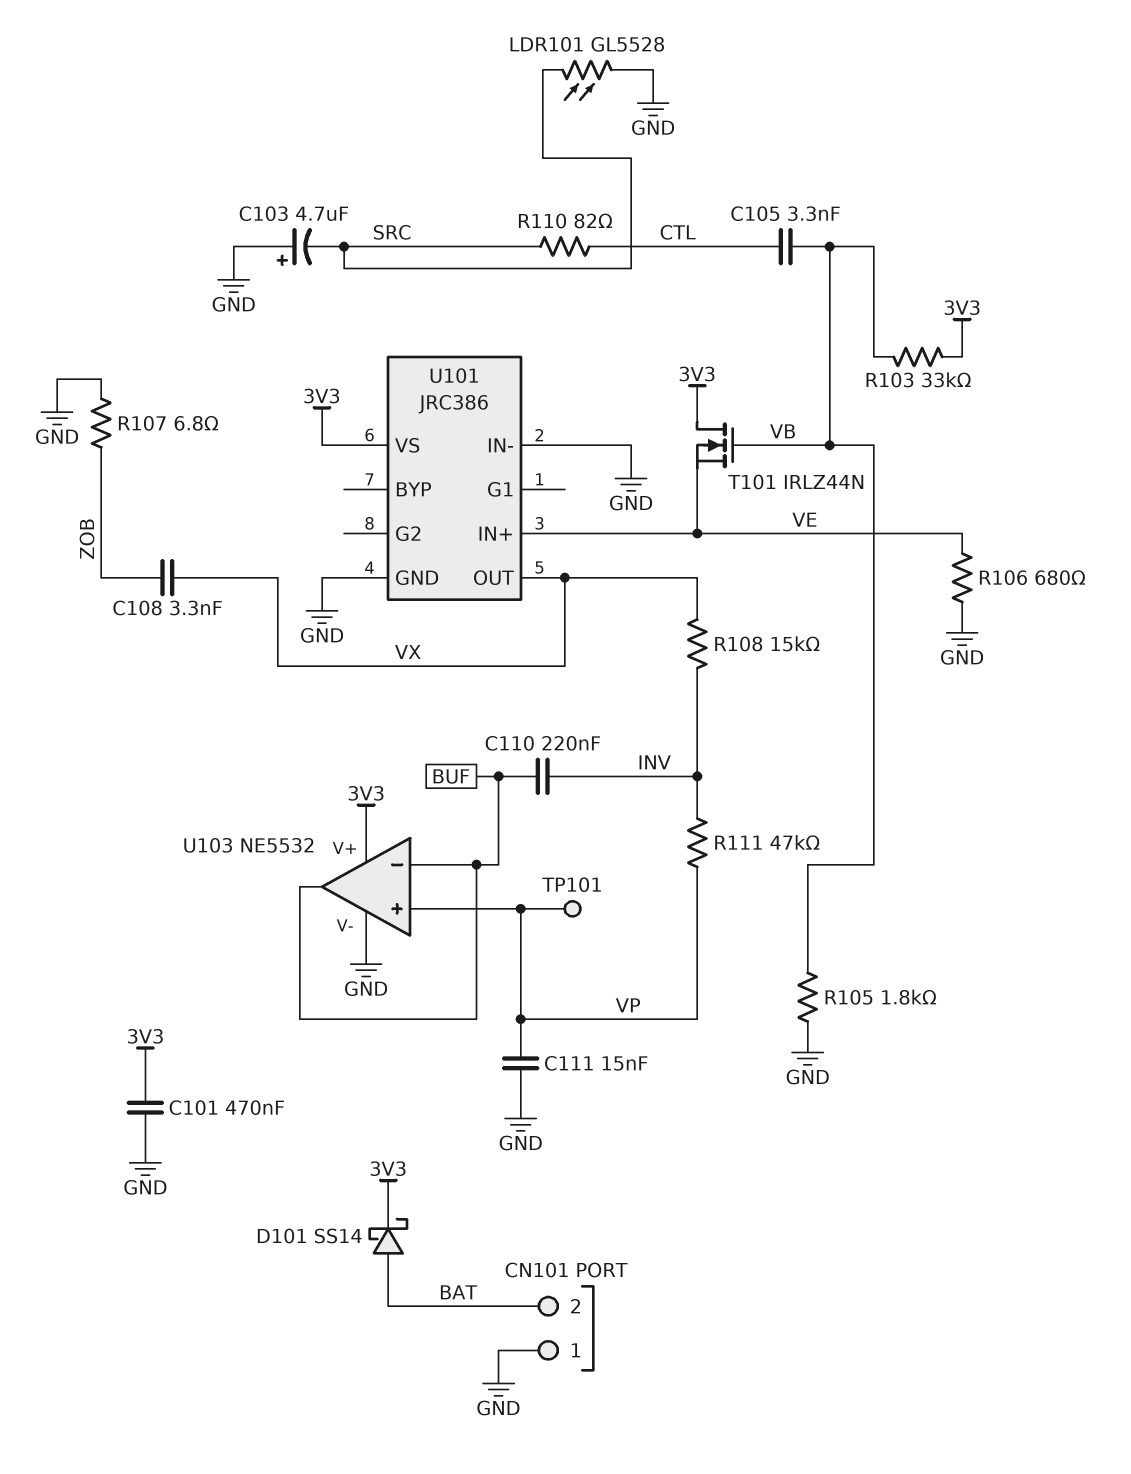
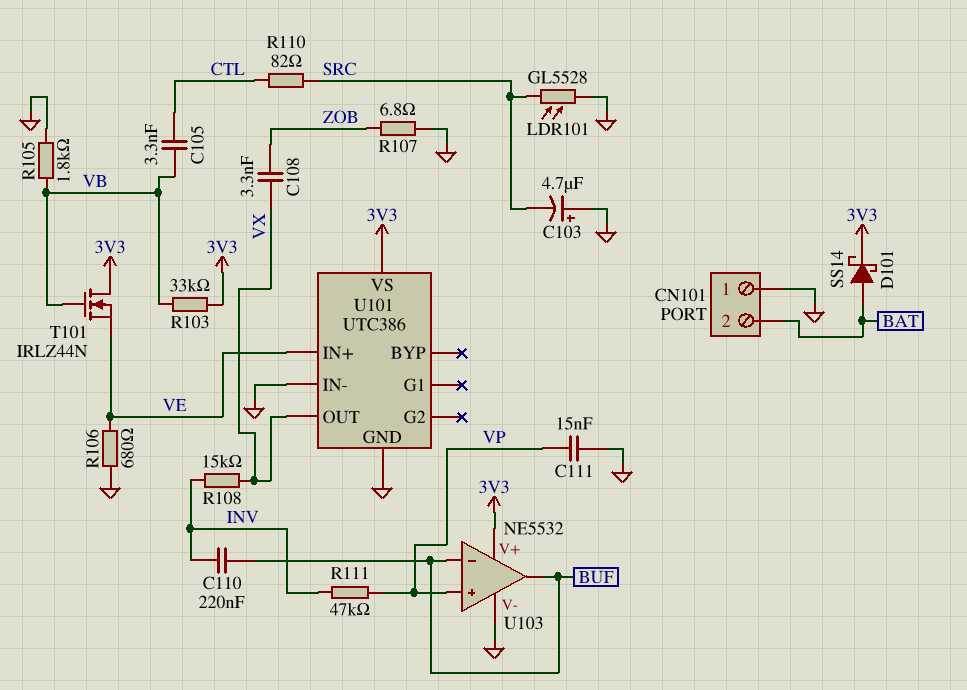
C101: 470nF (3V3, GND) -> none
TP101: test point (VP) -> none
U101: JRC386 -> UTC386

